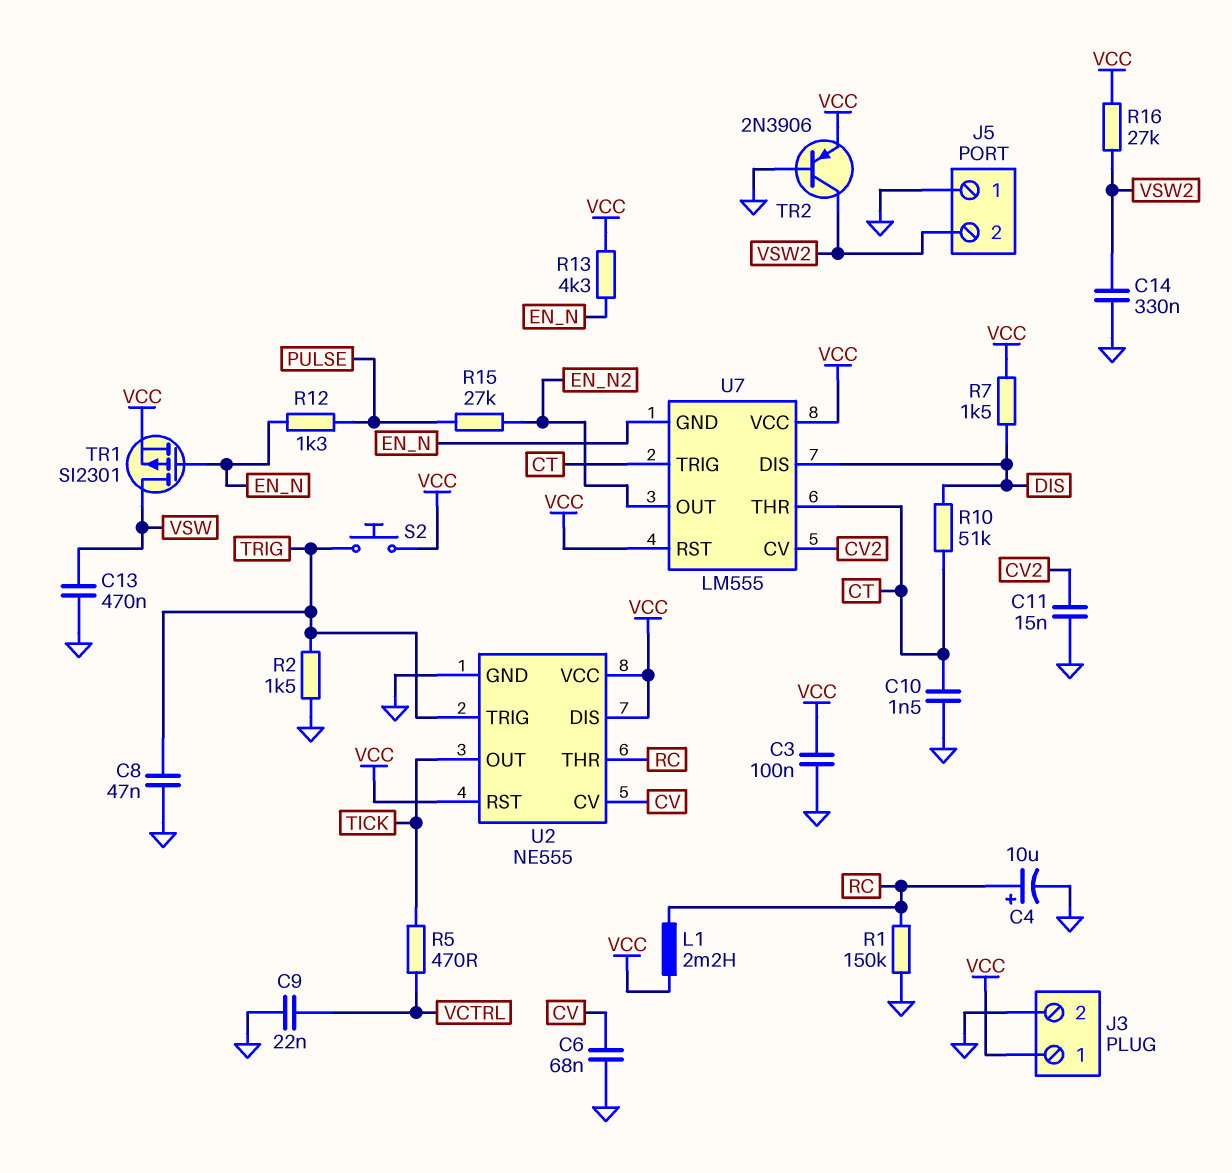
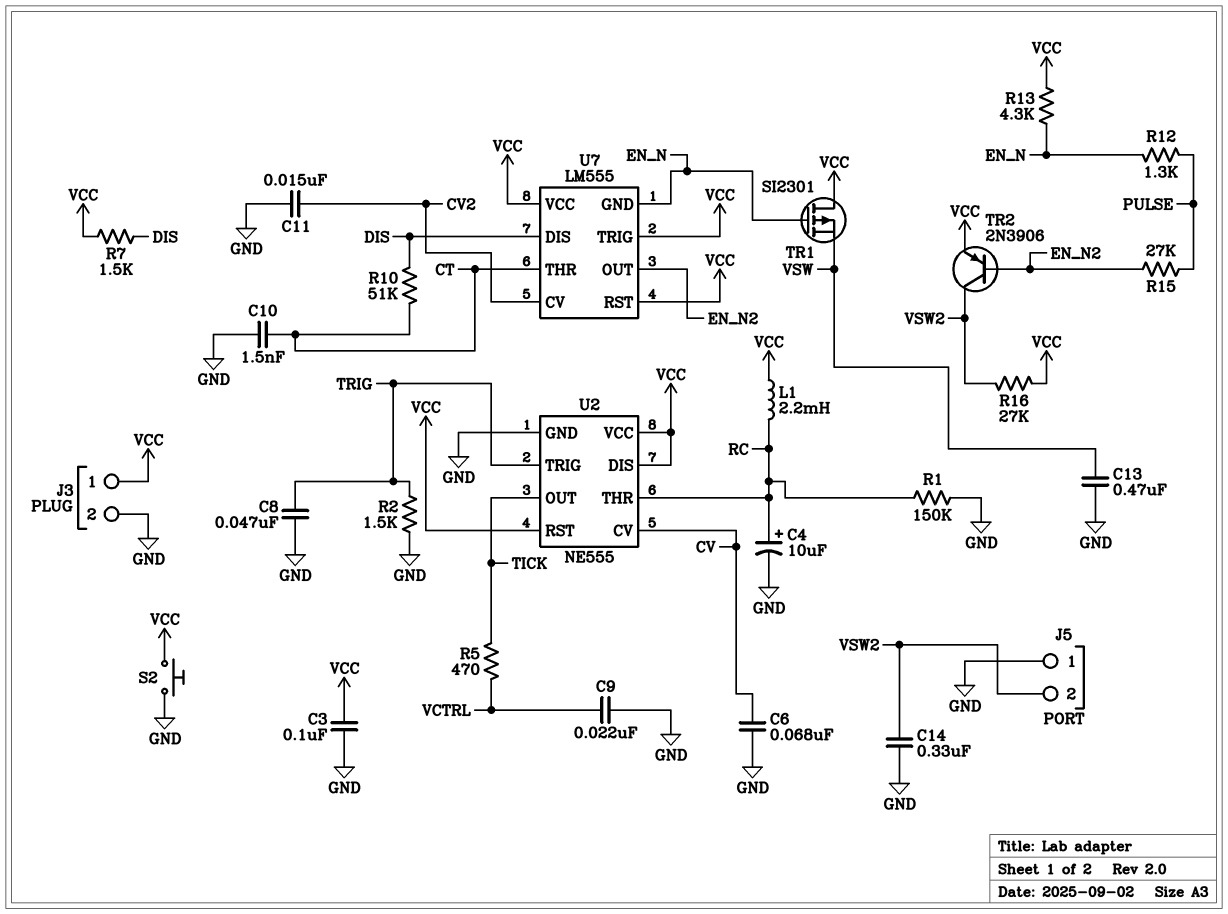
S2: button (TRIG, VCC) -> button (GND, VCC)
TR1: PMOS SI2301 (G EN_N, D VSW, S VCC) -> PMOS SI2301 (G EN_N, D VCC, S VSW)
TR2: PNP 2N3906 (B GND, C VSW2, E VCC) -> PNP 2N3906 (B EN_N2, C VSW2, E VCC)
U7 pin TRIG: CT -> VCC

